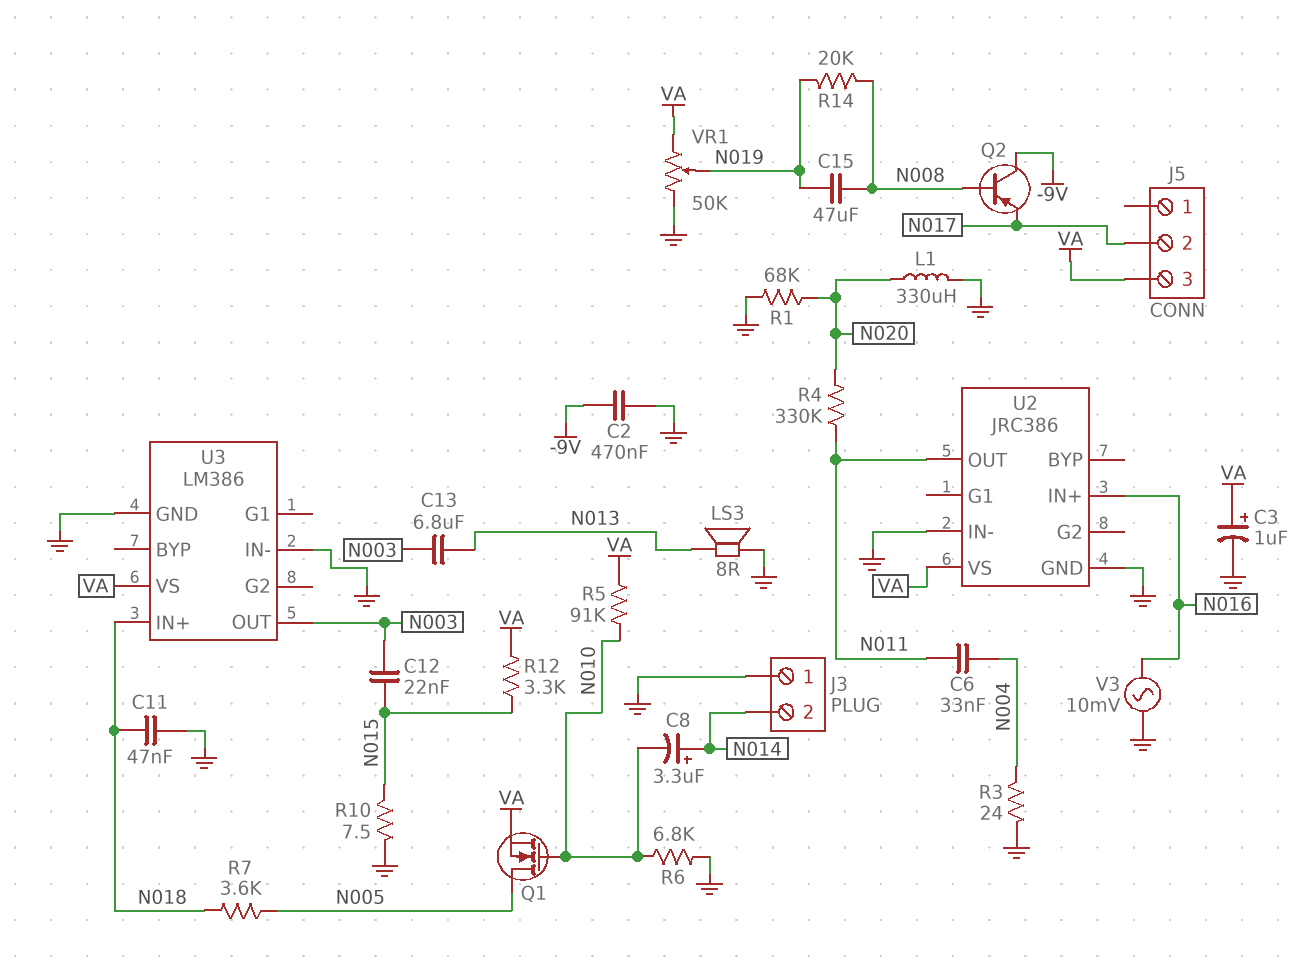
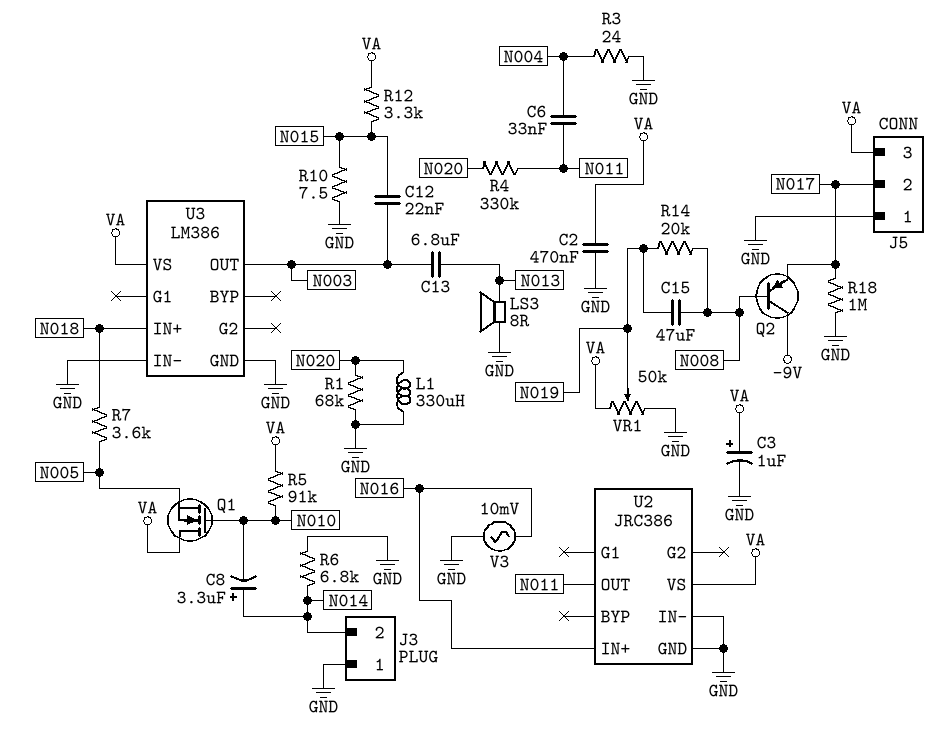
C2: 470nF (-9V, GND) -> 470nF (GND, VA)
C11: 47nF (GND, N018) -> none
J5 pin 1: none -> GND
Q1: NMOS (G N010, D N005, S VA) -> NMOS (G N010, D VA, S N005)
R6: 6.8k (GND, N010) -> 6.8k (GND, N014)
R18: none -> 1M (GND, N017)

